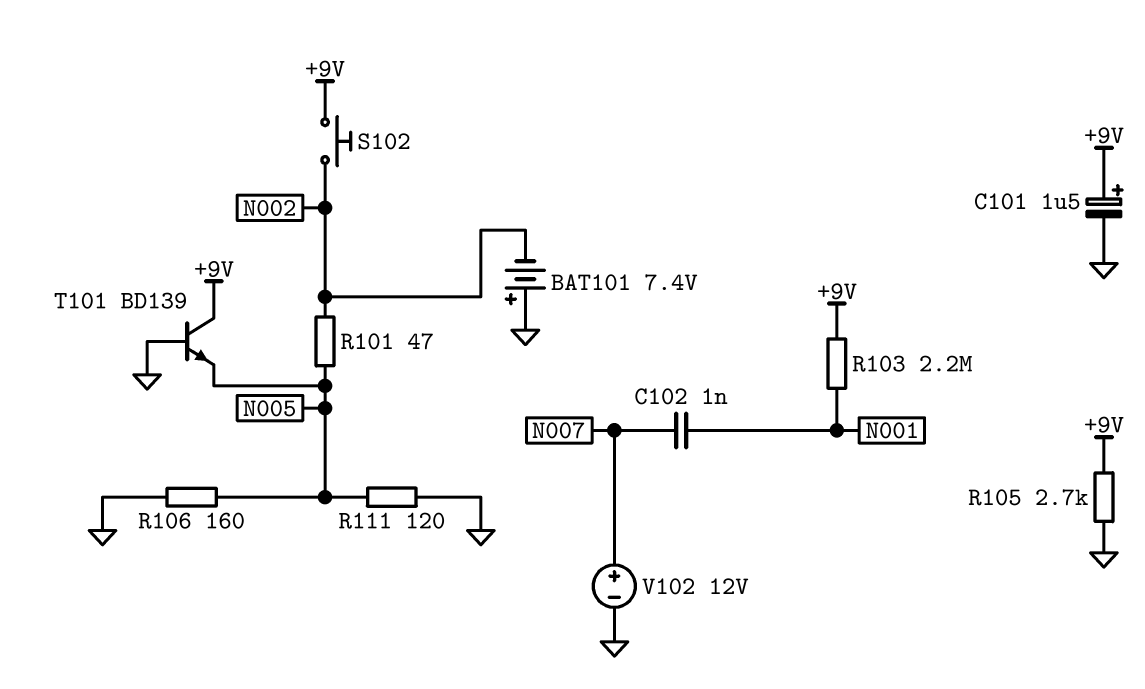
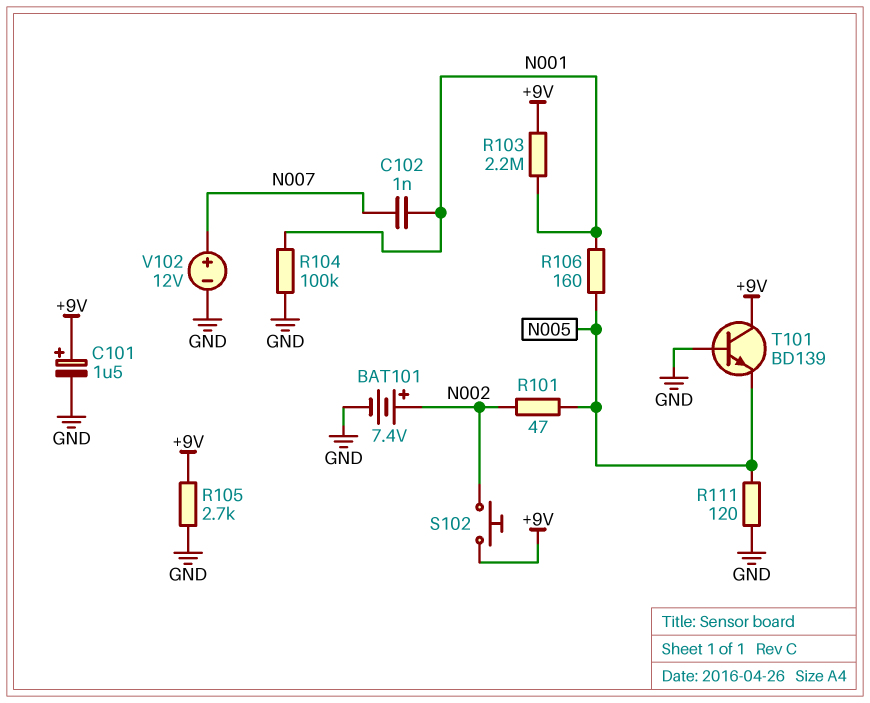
BAT101: 7.4V (plus GND, minus N002) -> 7.4V (plus N002, minus GND)
R104: none -> 100k (GND, N001)
R106: 160 (GND, N005) -> 160 (N001, N005)

